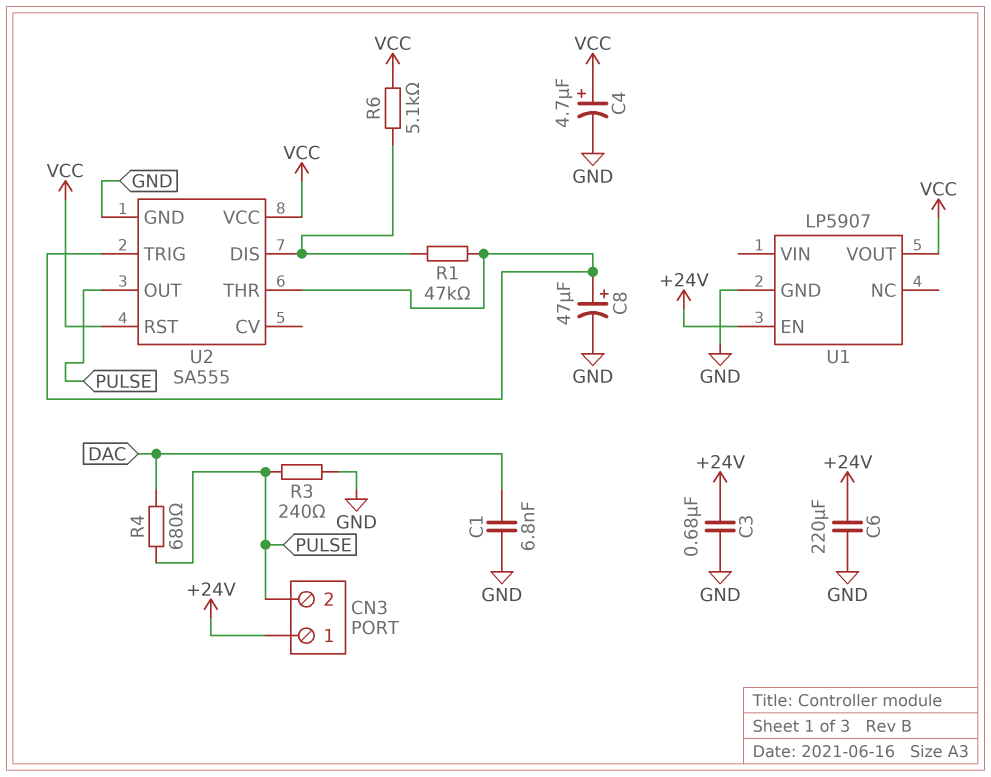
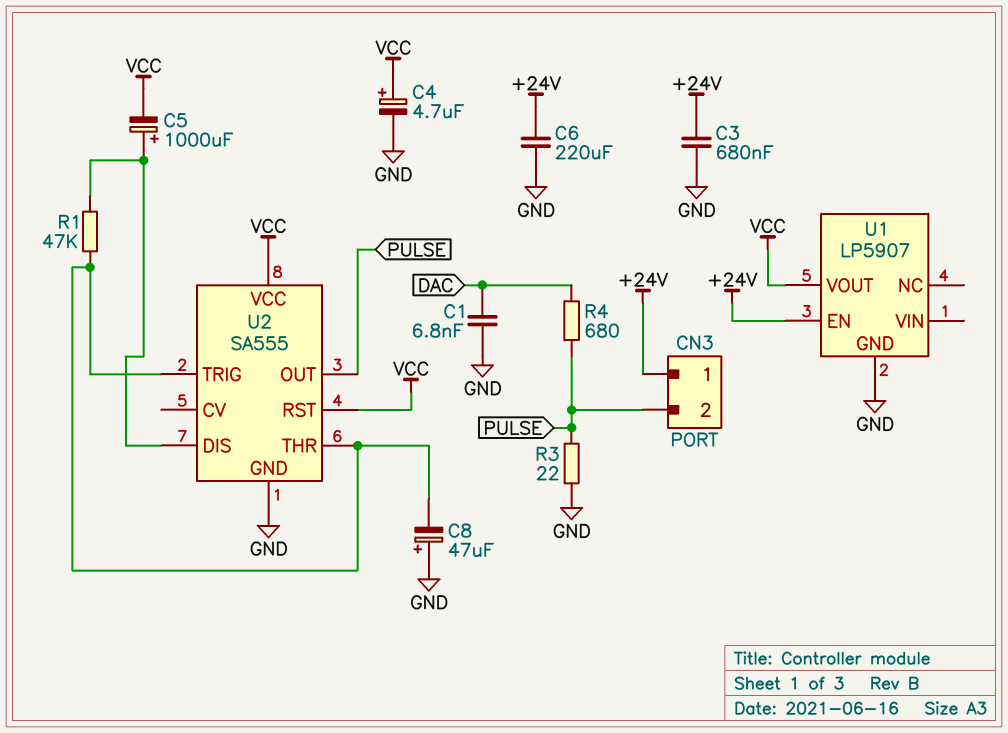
C5: none -> 1000uF (plus U2/DIS, minus VCC)
C8: 47uF (plus U2/THR, minus GND) -> 47uF (plus GND, minus U2/THR)
R3: 240 (GND, PULSE) -> 22 (GND, PULSE)
R6: 5.1k (U2/DIS, VCC) -> none

